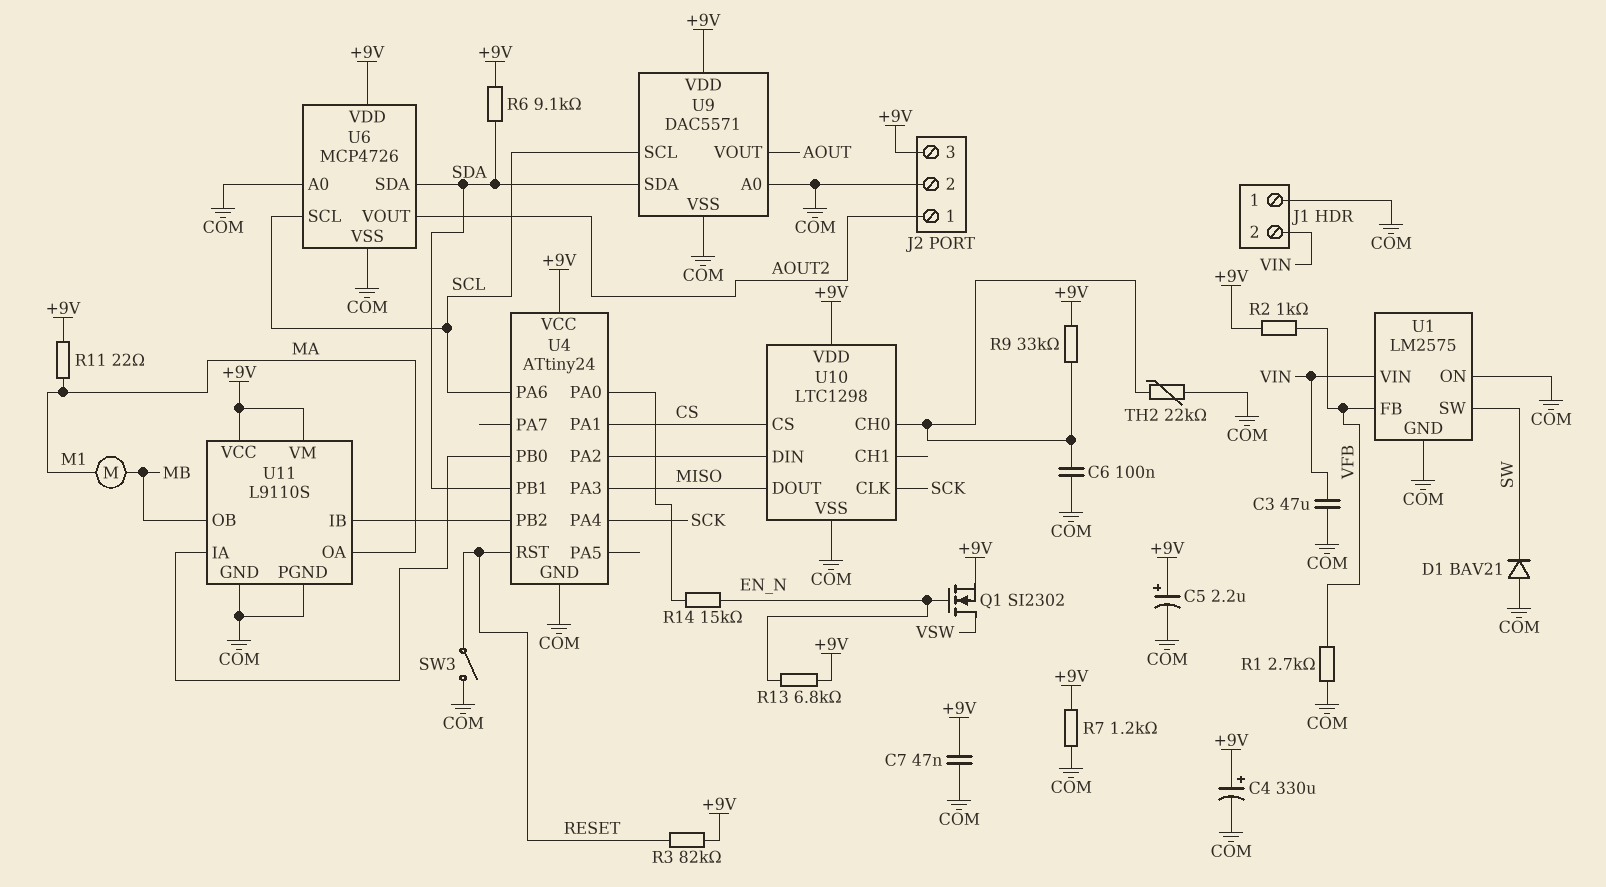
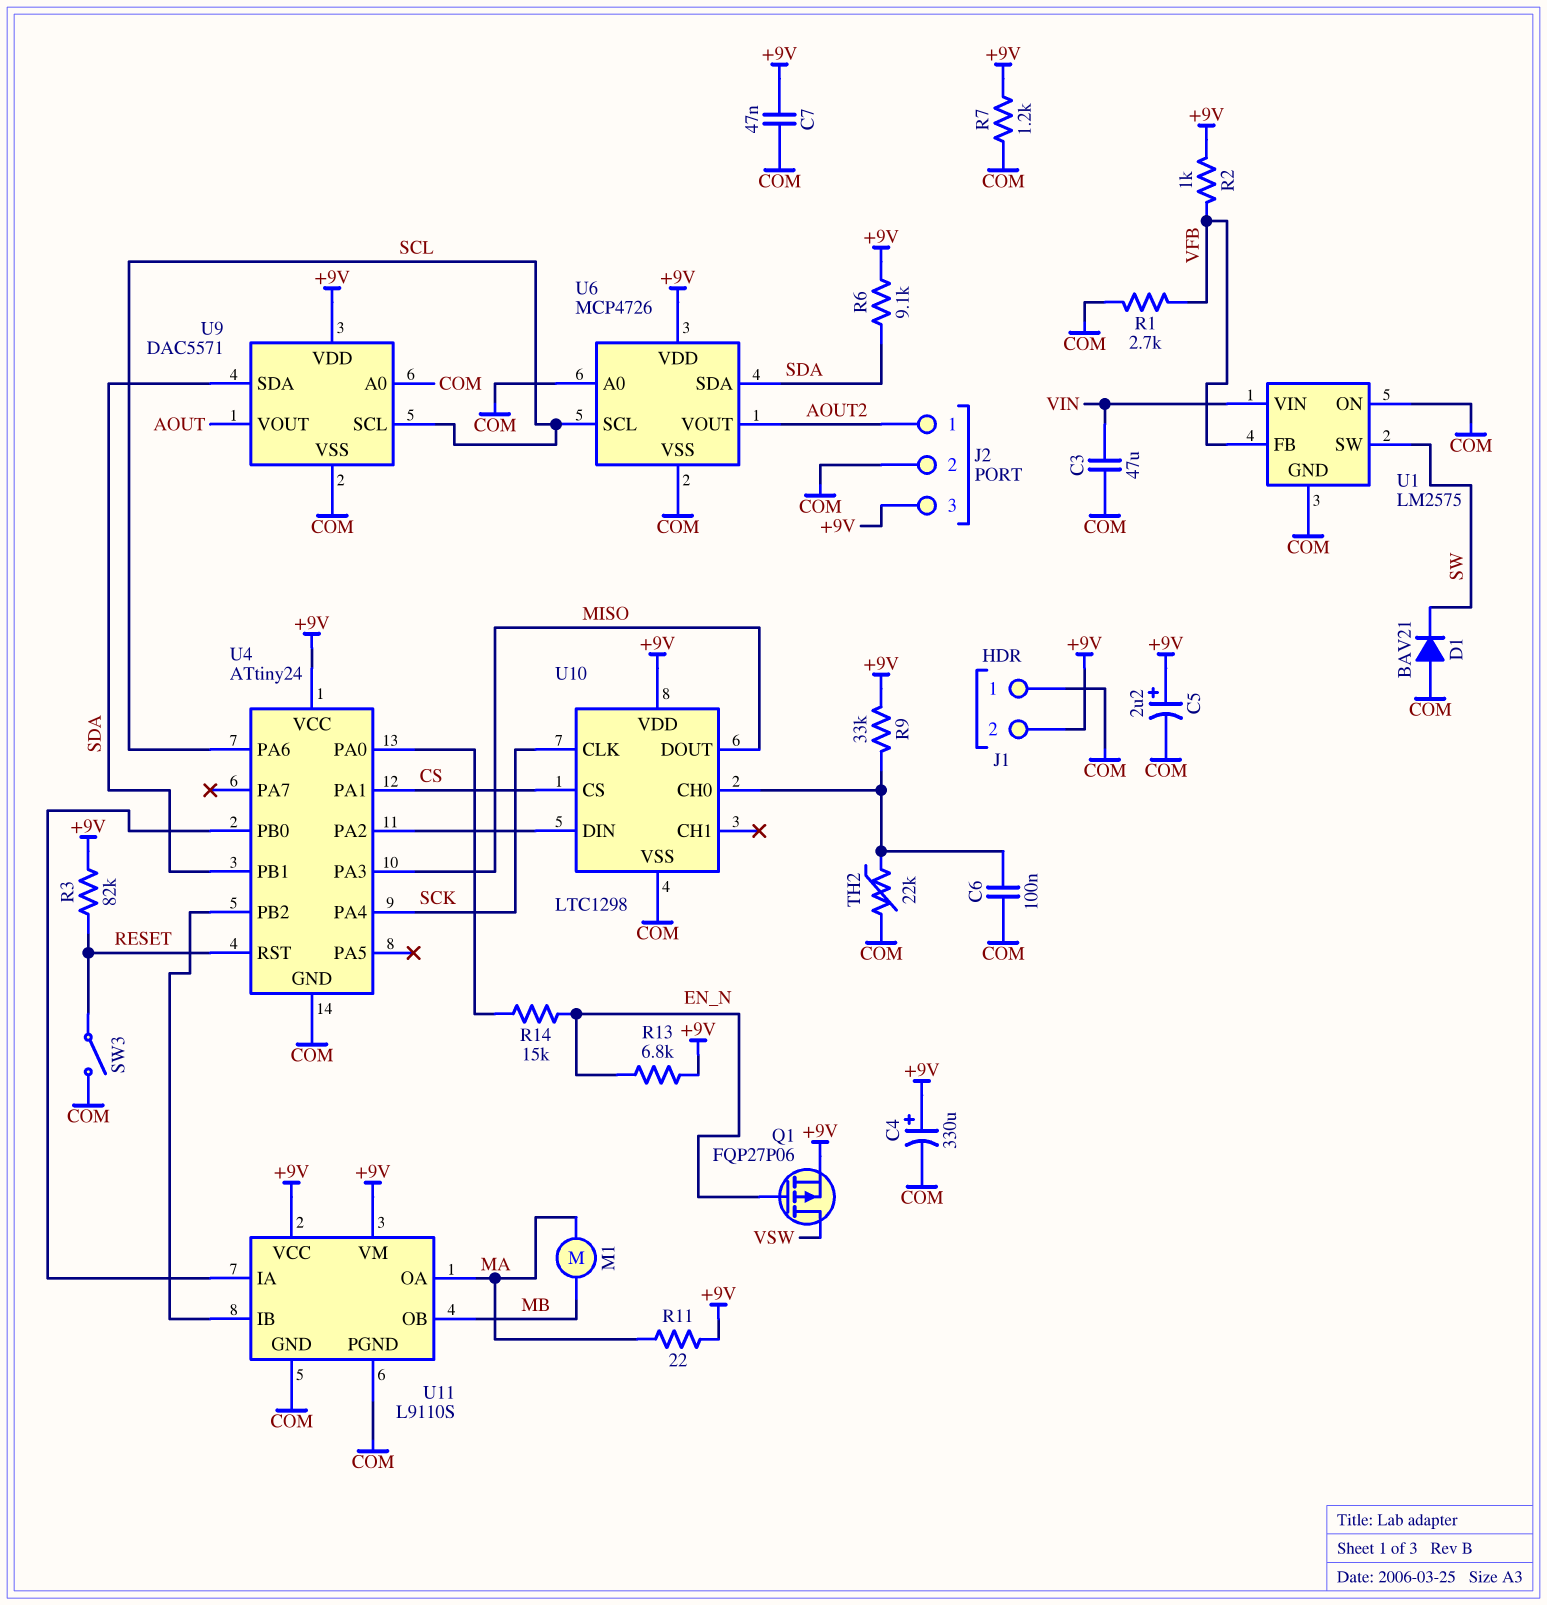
J1 pin 2: VIN -> +9V
Q1: NMOS SI2302 (G EN_N, D VSW, S +9V) -> PMOS FQP27P06 (G EN_N, D VSW, S +9V)

